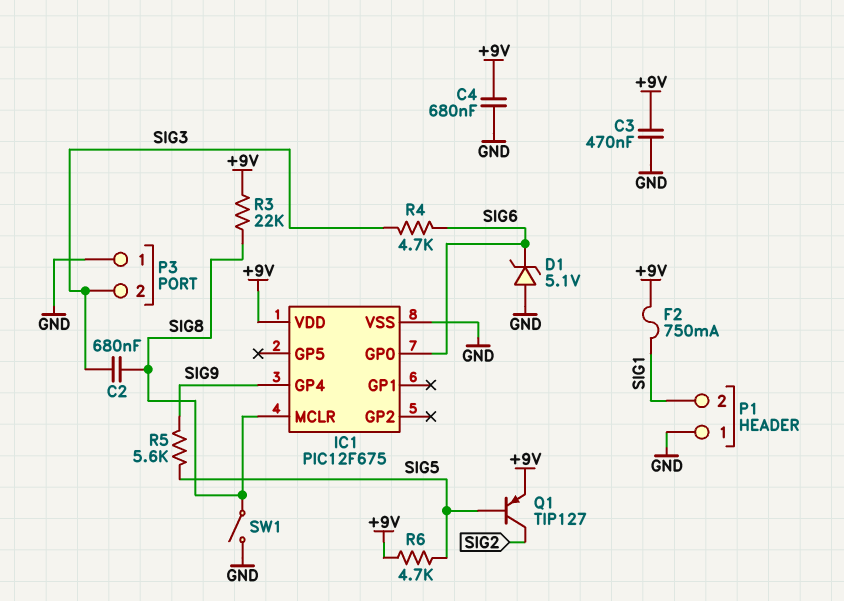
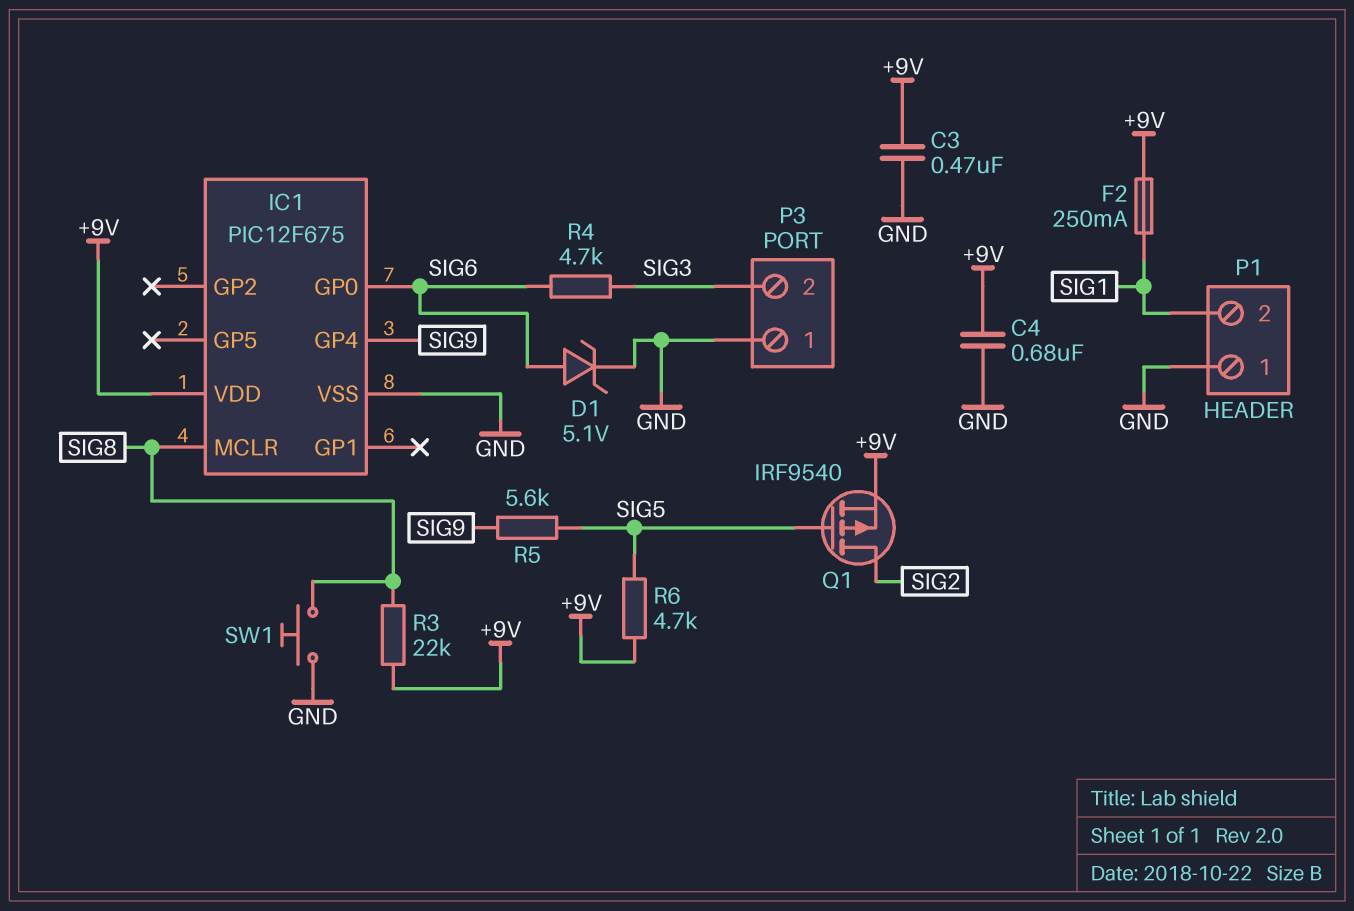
C2: 680nF (SIG3, SIG8) -> none
D1: zener 5.1V (A GND, K SIG6) -> zener 5.1V (A SIG6, K GND)
F2: 750mA (+9V, SIG1) -> 250mA (+9V, SIG1)
Q1: PNP TIP127 (B SIG5, C SIG2, E +9V) -> PMOS IRF9540 (G SIG5, D SIG2, S +9V)
SW1: switch (GND, SIG8) -> button (GND, SIG8)

